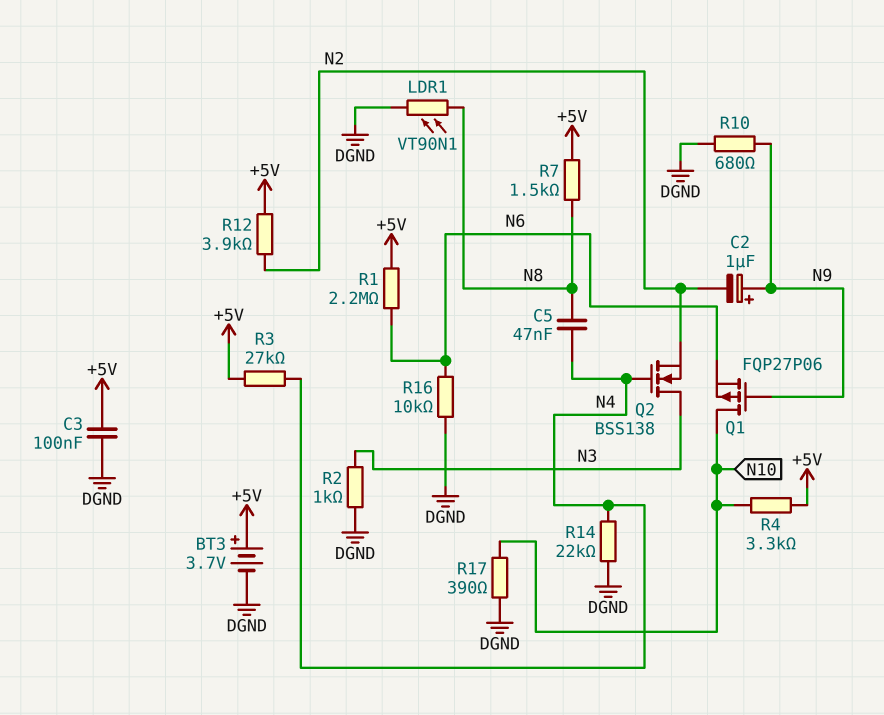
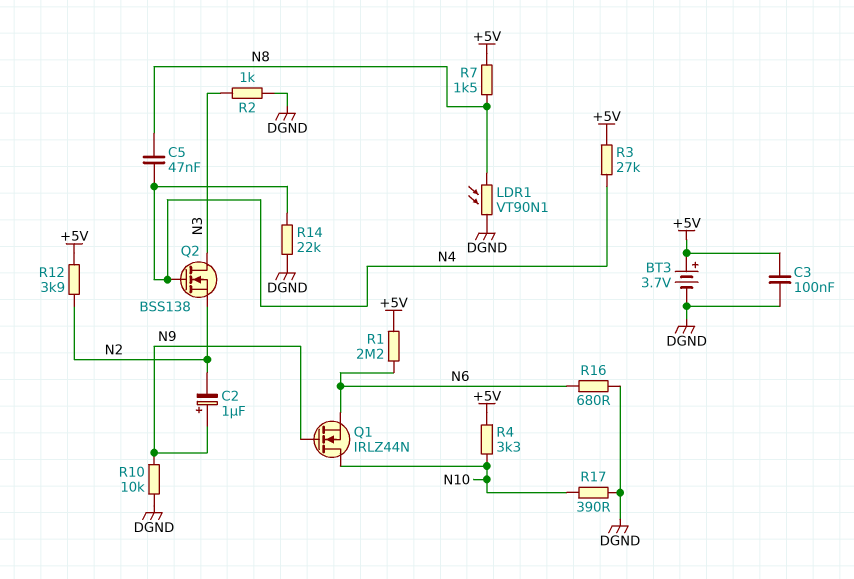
Q1: PMOS FQP27P06 (G N9, D N10, S N6) -> NMOS IRLZ44N (G N9, D N10, S N6)
R10: 680 (DGND, N9) -> 10k (DGND, N9)
R16: 10k (DGND, N6) -> 680 (DGND, N6)

